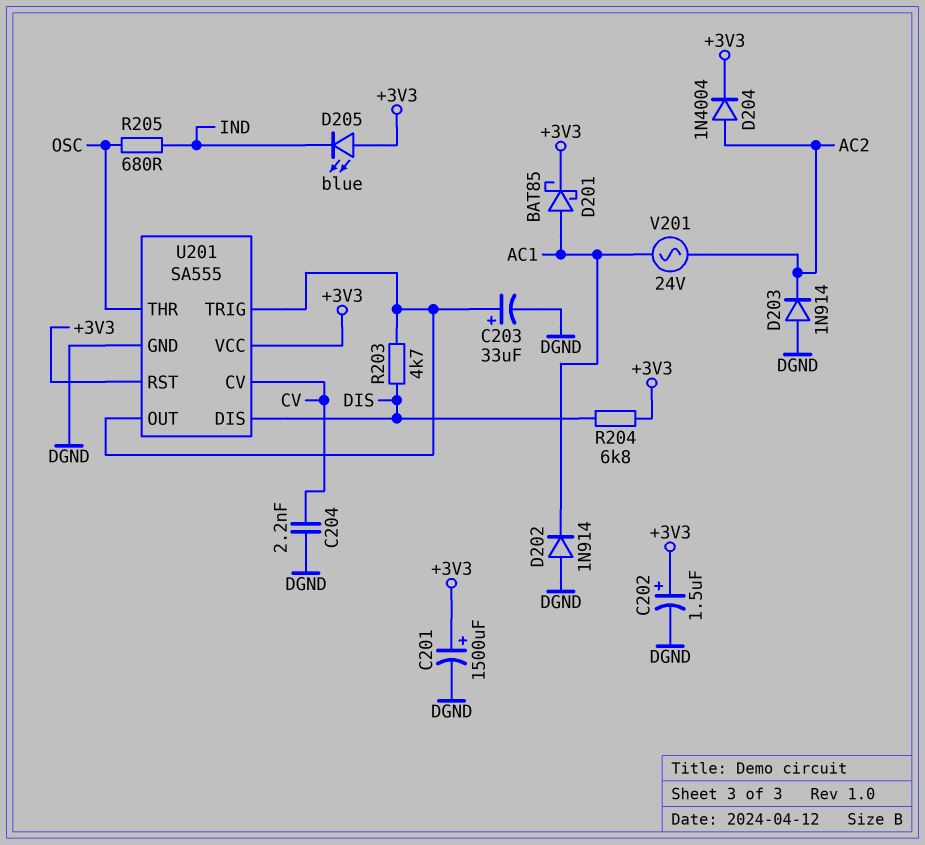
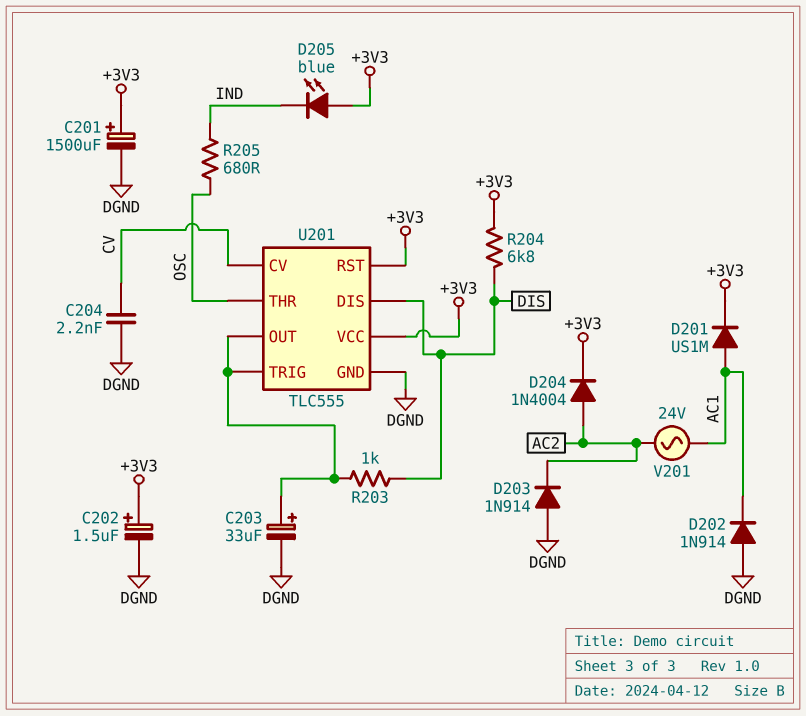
D201: schottky BAT85 (A AC1, K +3V3) -> diode US1M (A AC1, K +3V3)
R203: 4.7k (DIS, U201/OUT) -> 1k (DIS, U201/OUT)
U201: SA555 -> TLC555

